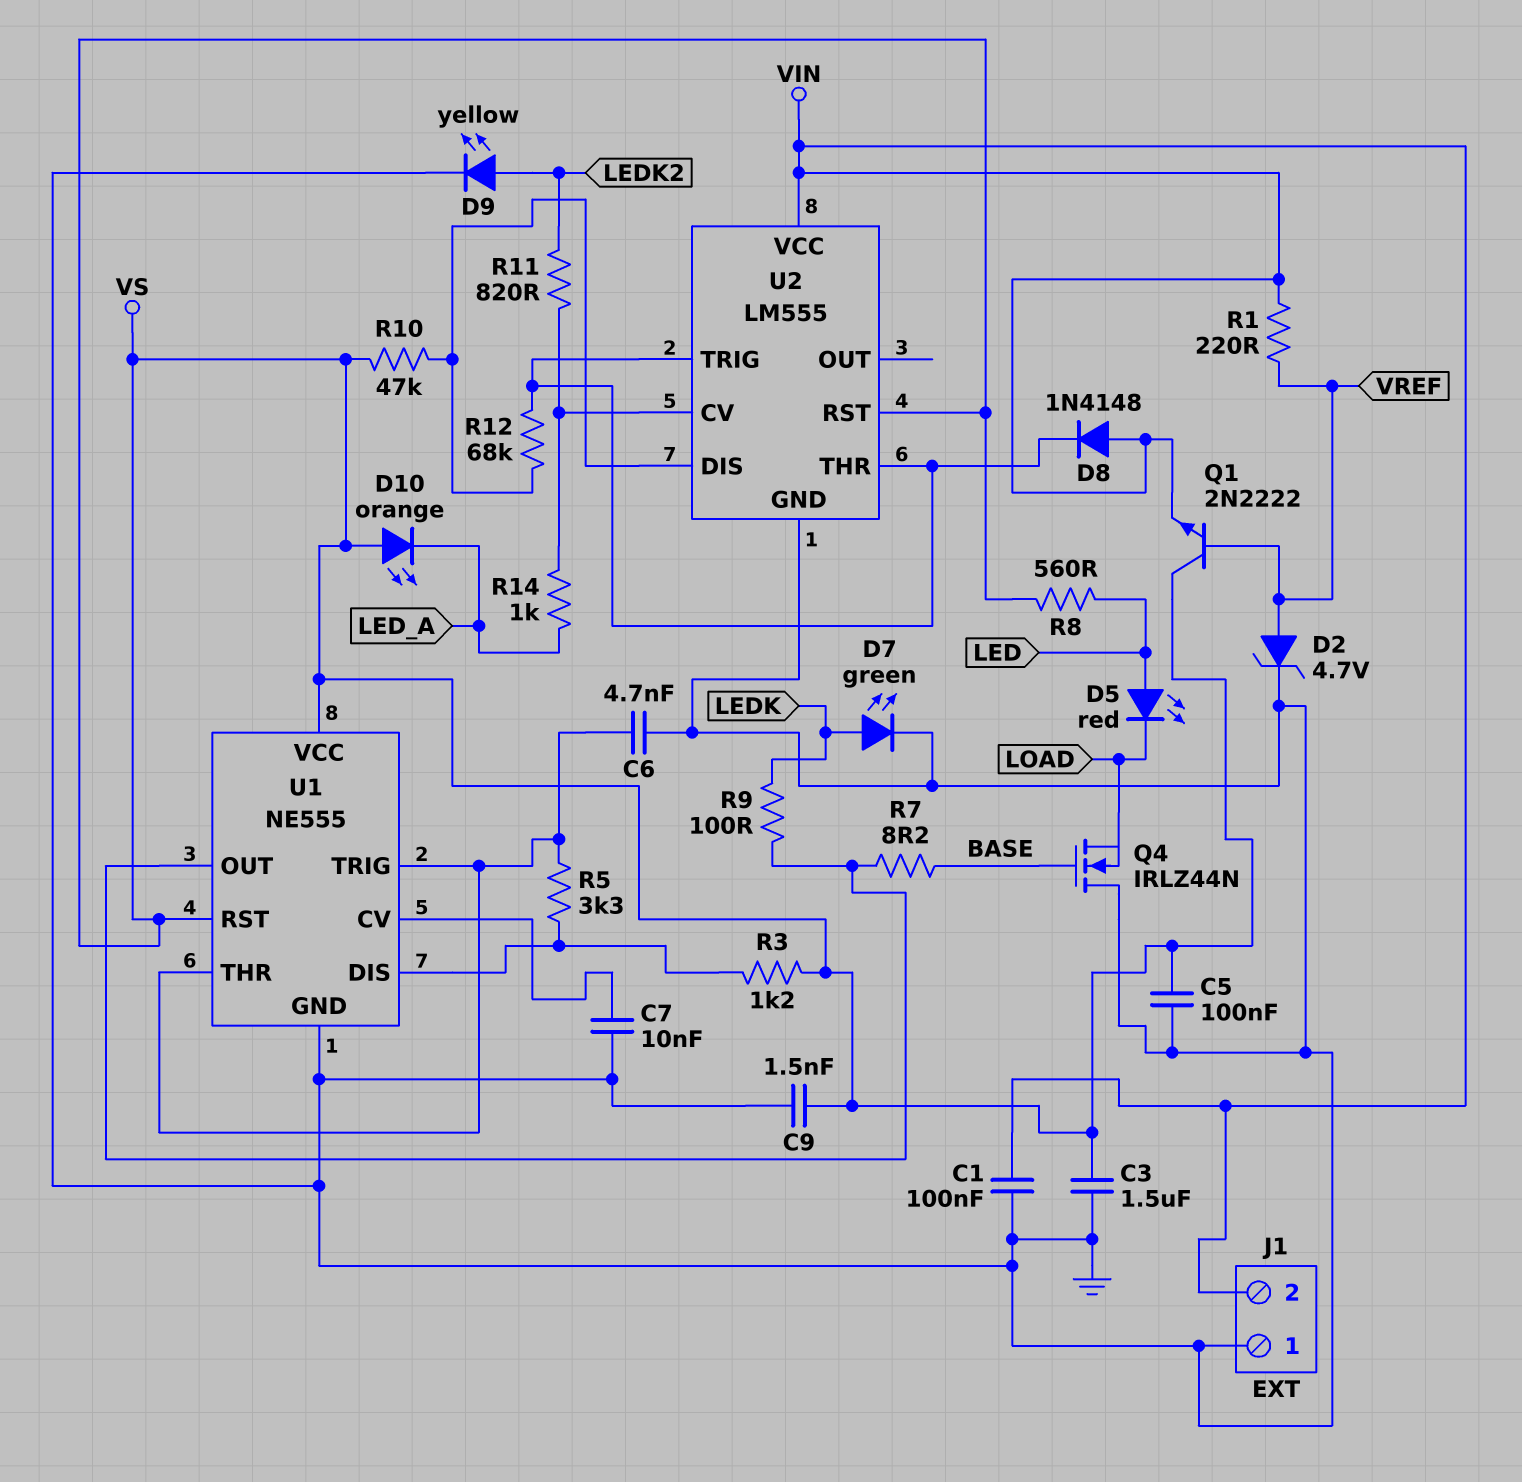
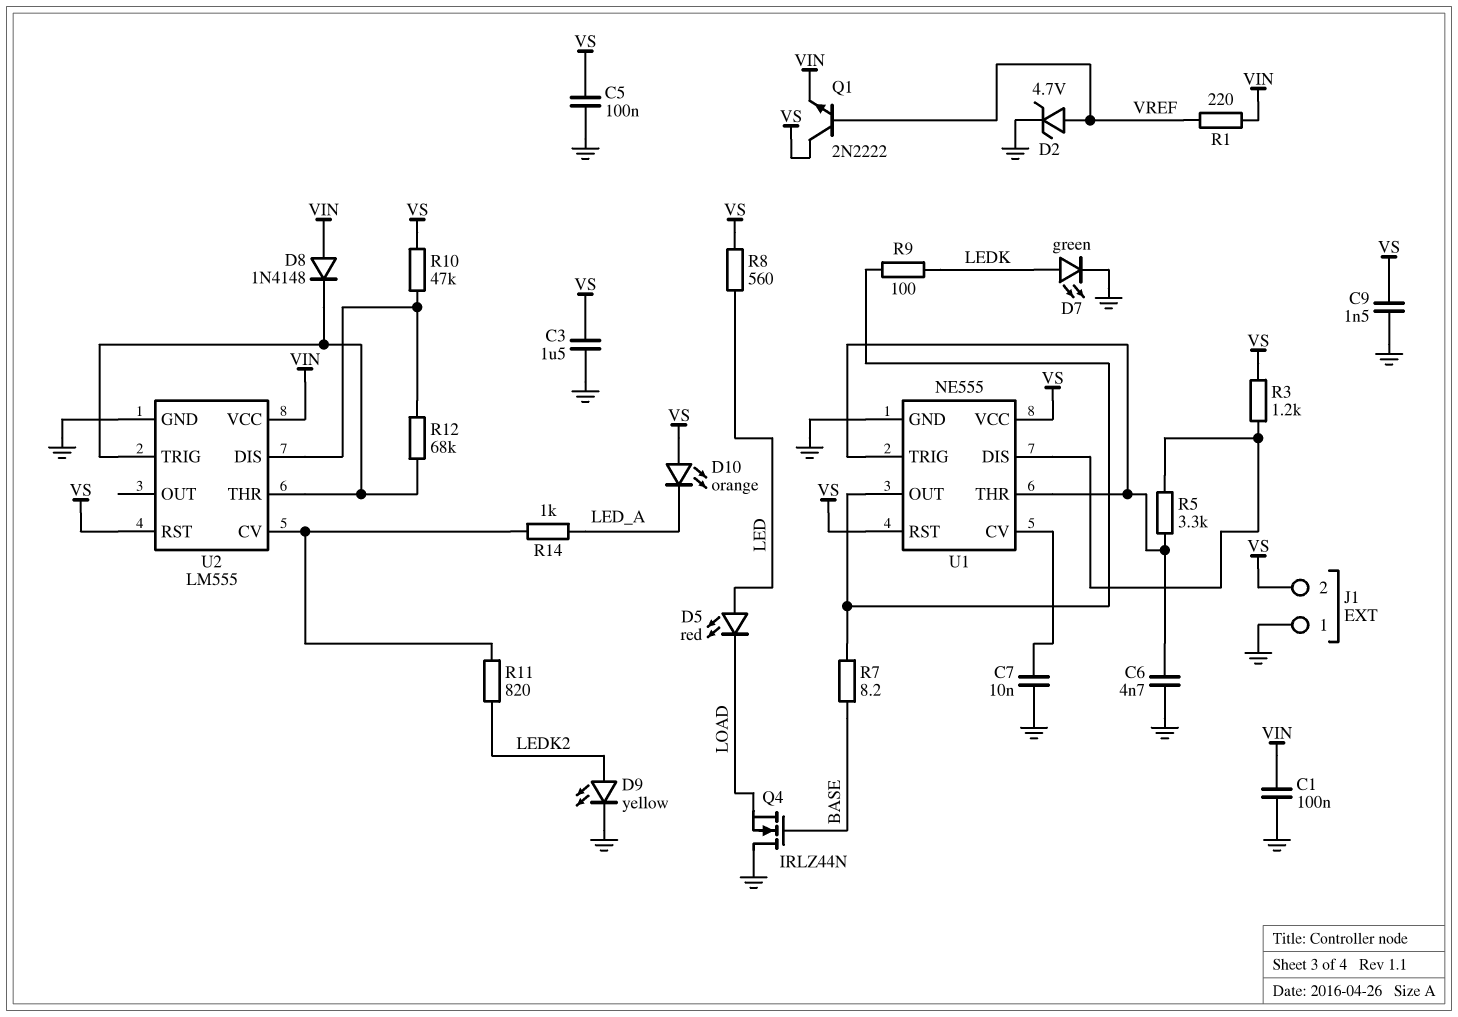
J1 pin 2: VIN -> VS

